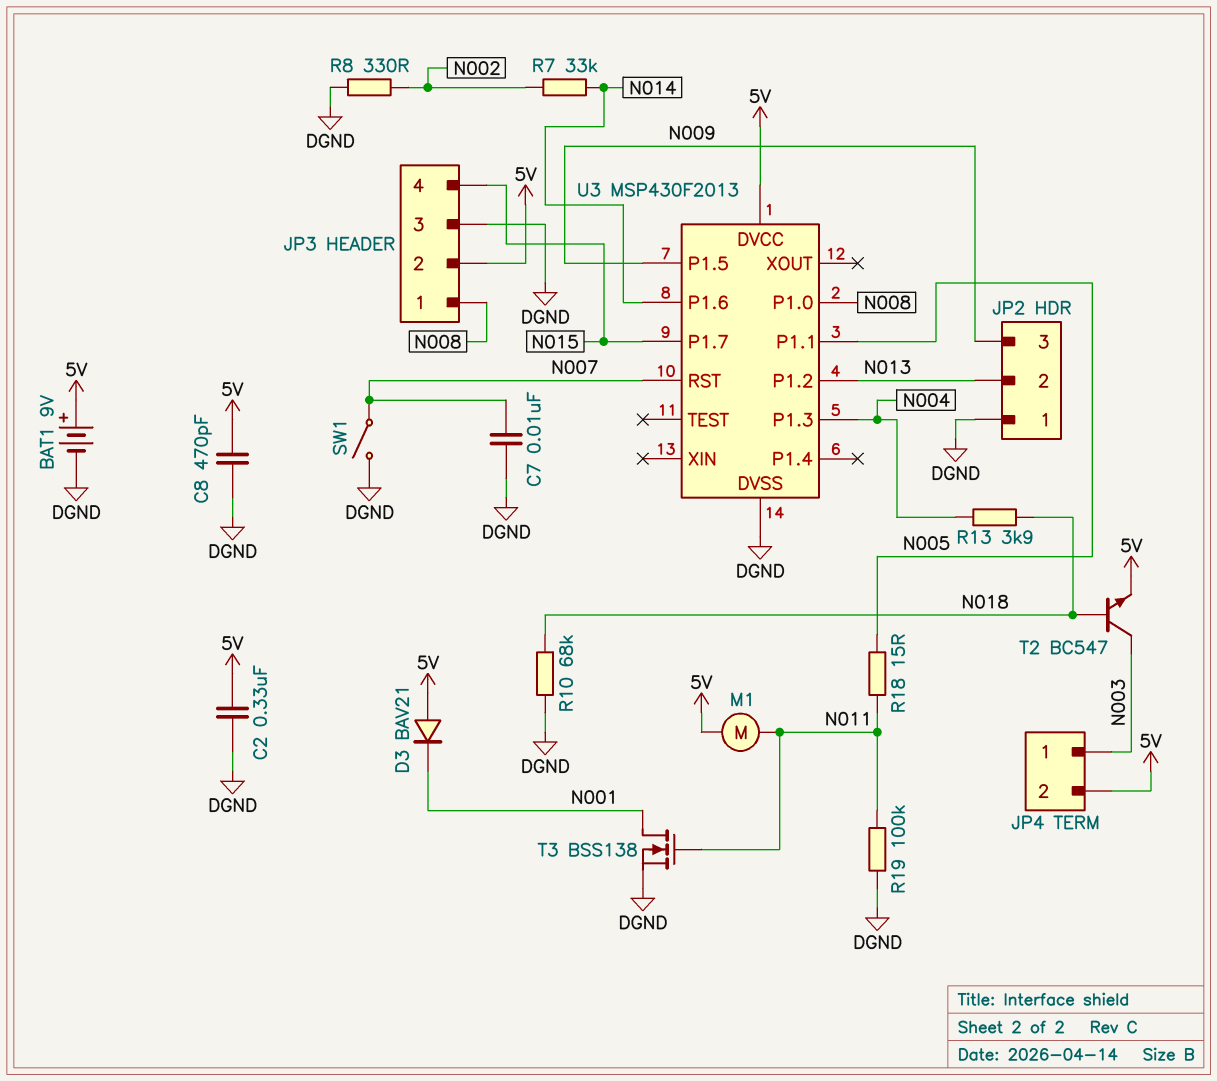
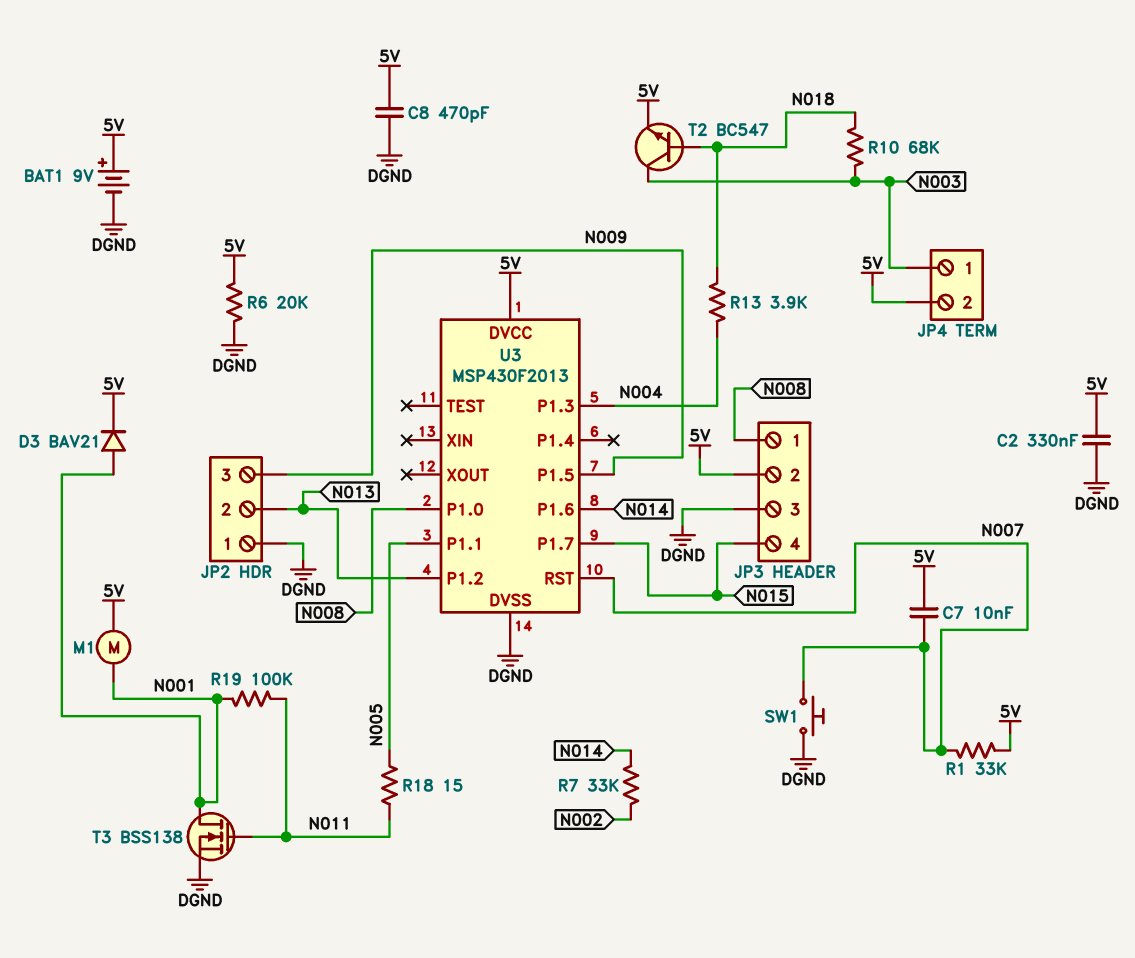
C7: 10nF (DGND, N007) -> 10nF (5V, N007)
D3: diode BAV21 (A 5V, K N001) -> diode BAV21 (A N001, K 5V)
M1: motor (5V, N011) -> motor (5V, N001)
R1: none -> 33k (5V, N007)
R6: none -> 20k (5V, DGND)
R8: 330 (DGND, N002) -> none
R10: 68k (DGND, N018) -> 68k (N003, N018)
R19: 100k (DGND, N011) -> 100k (N001, N011)
SW1: switch (DGND, N007) -> button (DGND, N007)

